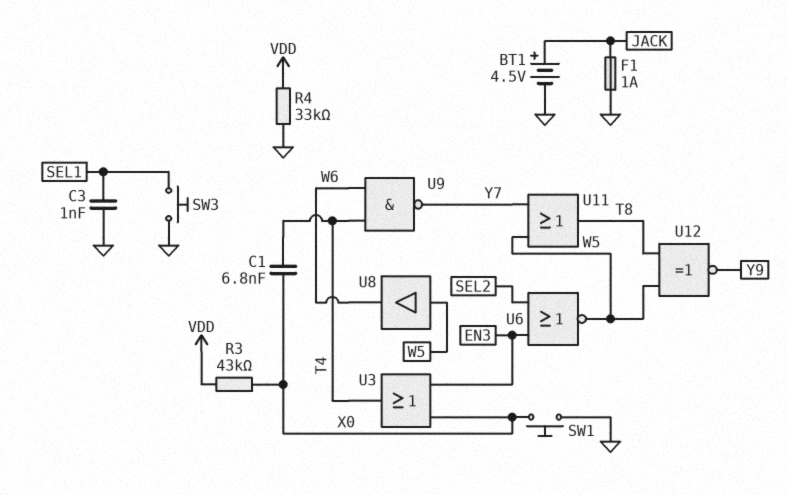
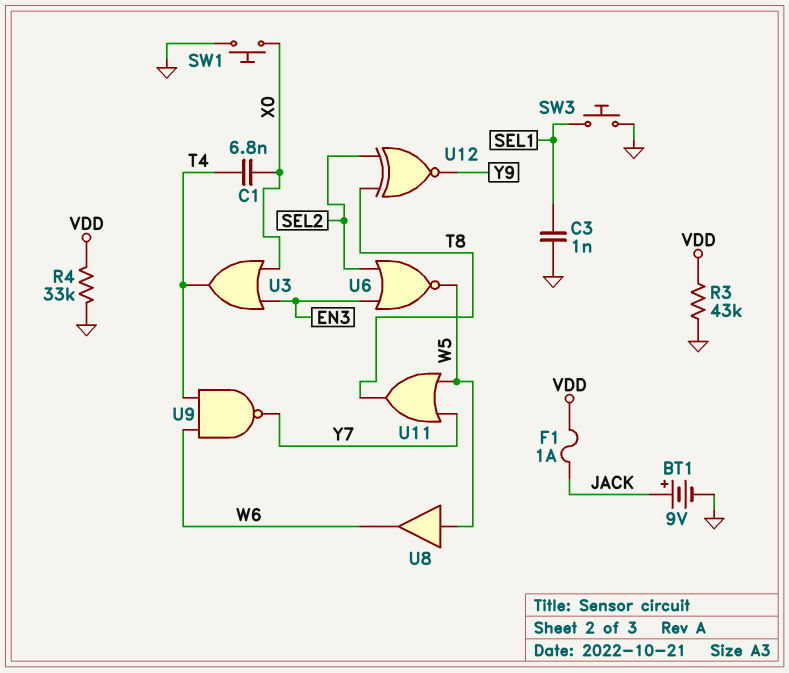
BT1: 4.5V (plus JACK, minus GND) -> 9V (plus JACK, minus GND)
F1: 1A (GND, JACK) -> 1A (JACK, VDD)
R3: 43k (VDD, X0) -> 43k (GND, VDD)
U12: XNOR (in T8, in W5, out Y9) -> XNOR (in SEL2, in T8, out Y9)

